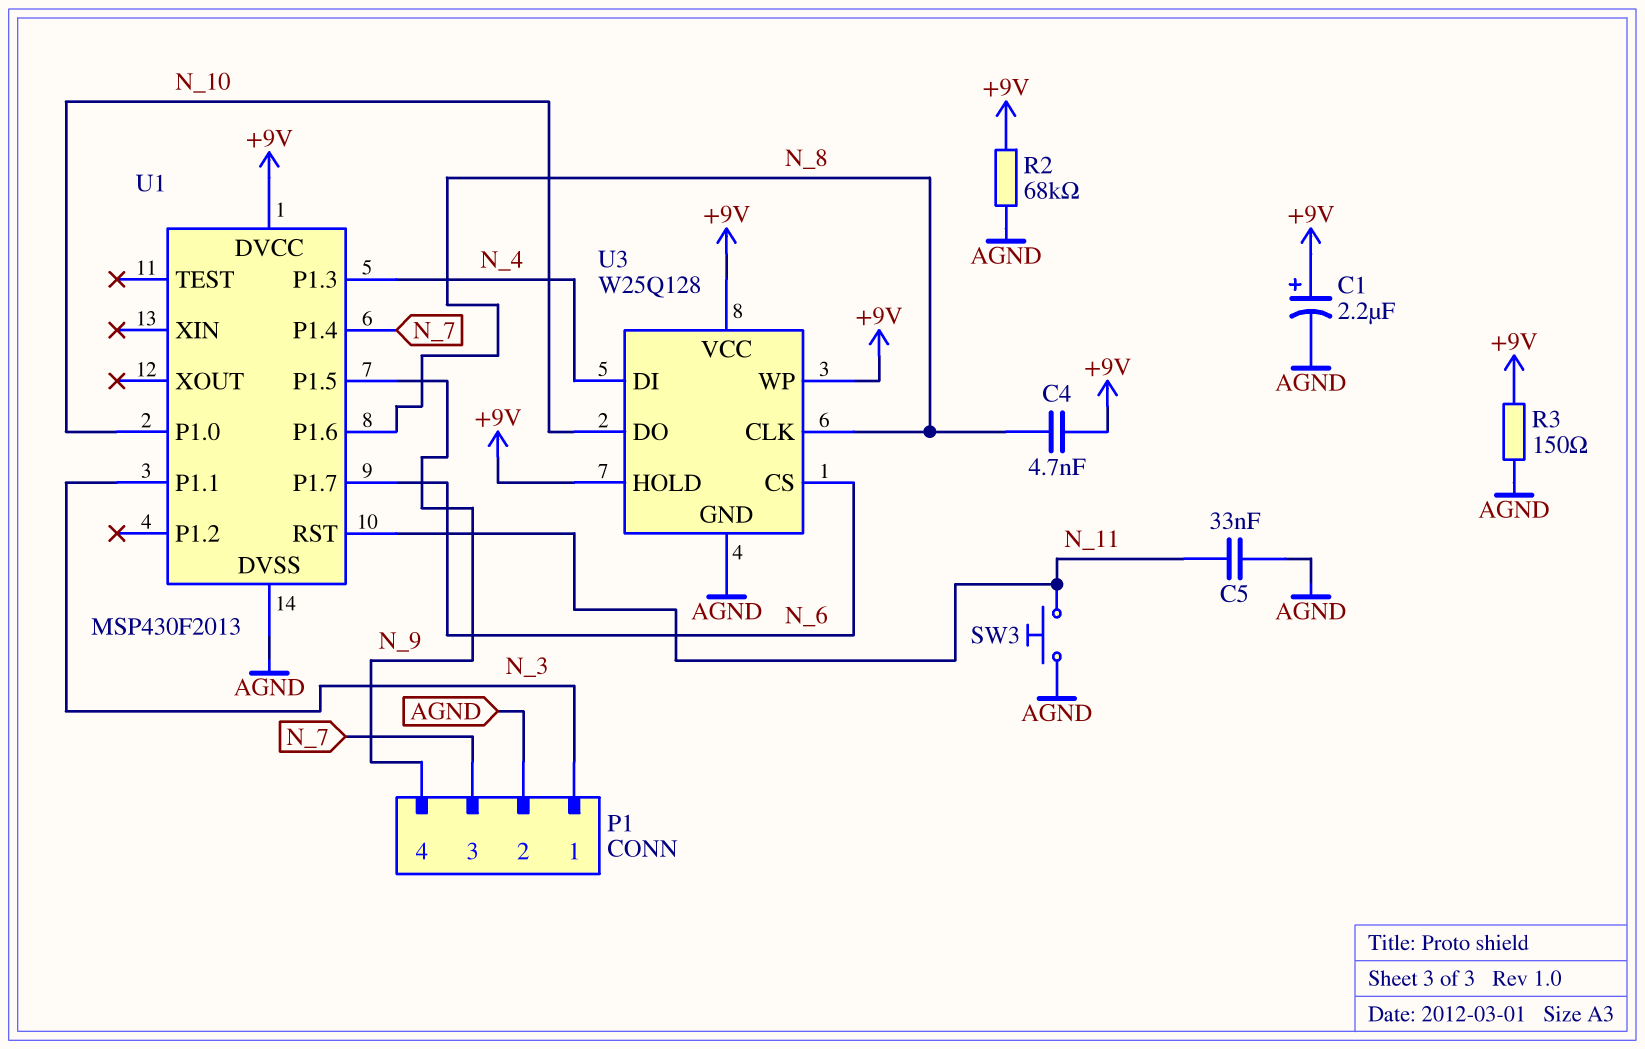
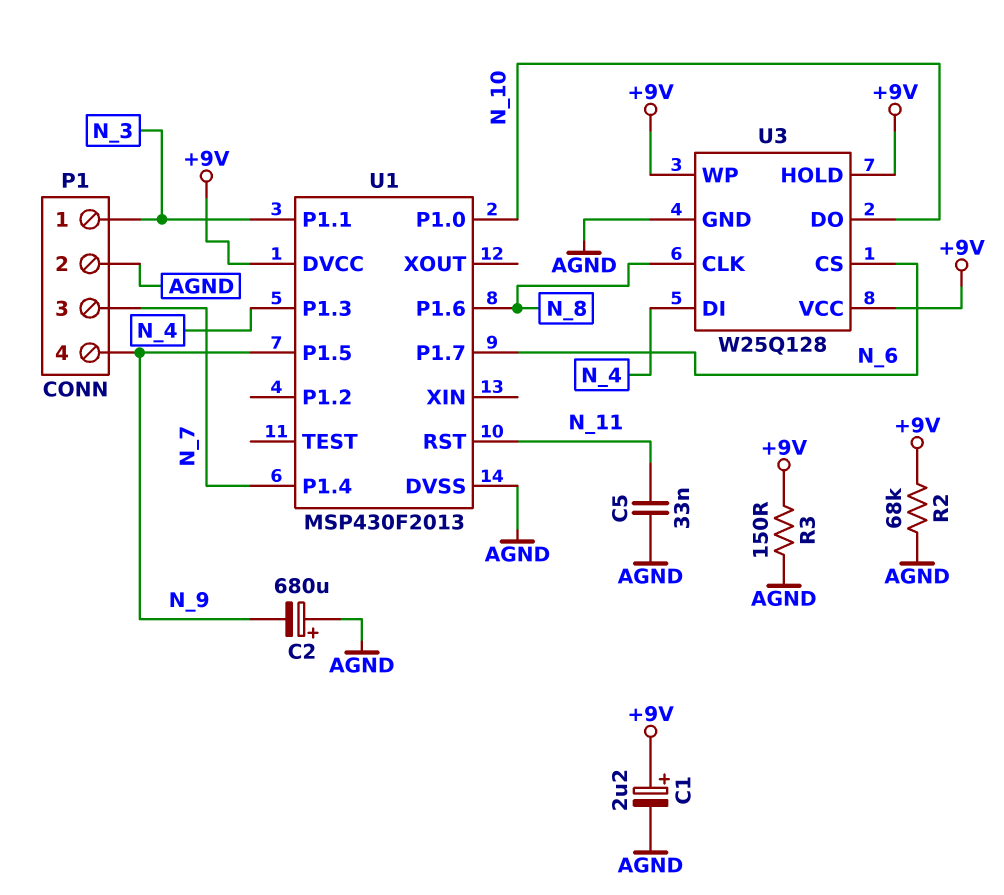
C2: none -> 680uF (plus AGND, minus N_9)
C4: 4.7nF (+9V, N_8) -> none
SW3: button (AGND, N_11) -> none

